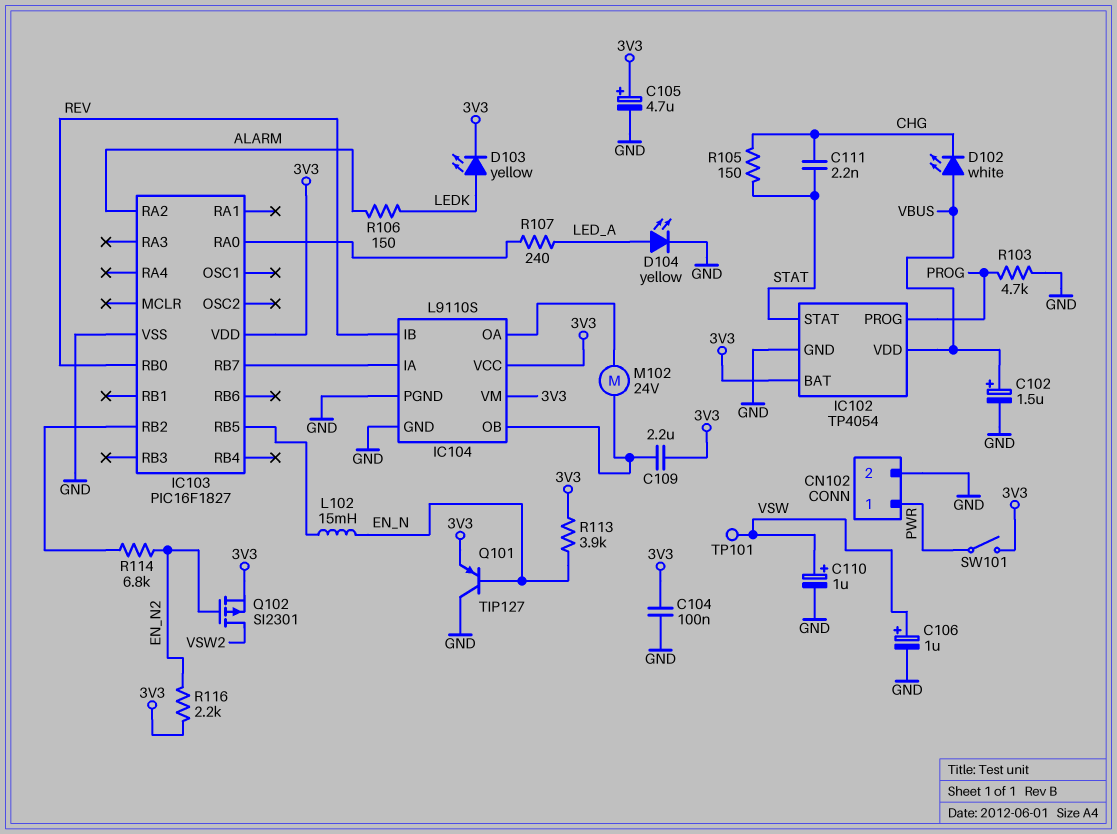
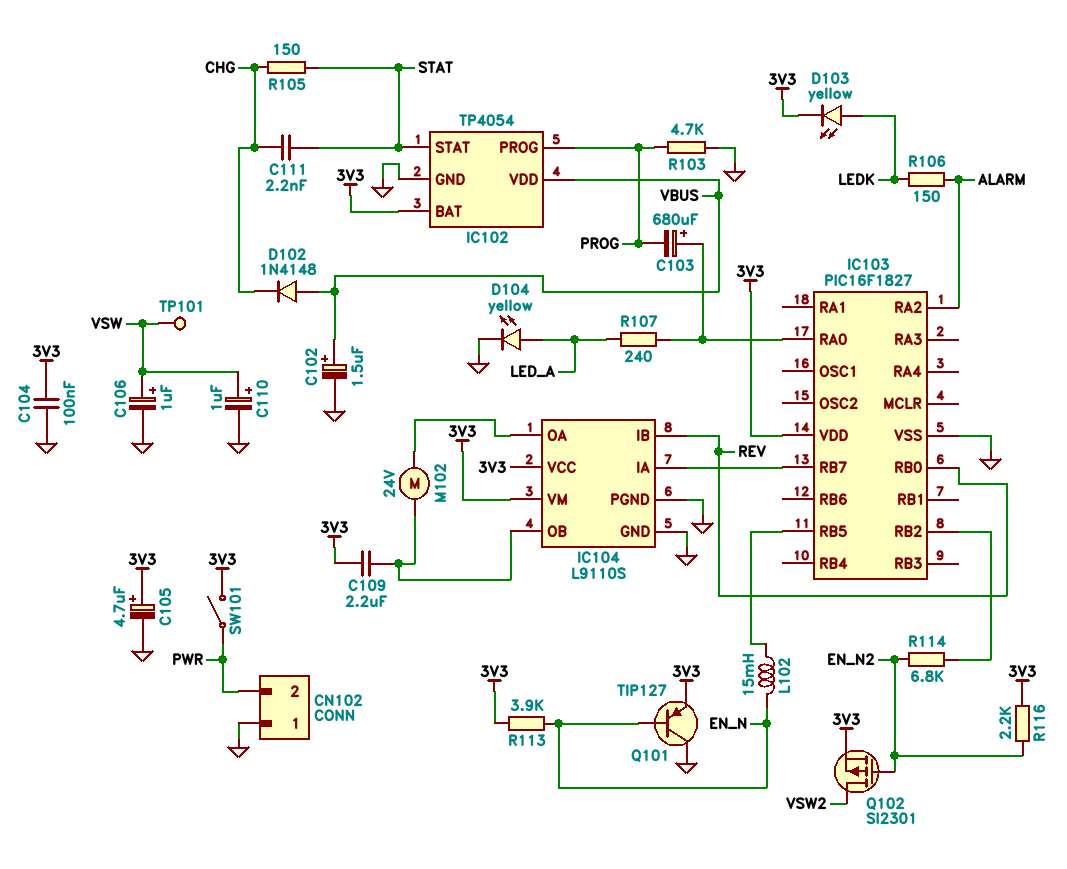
C103: none -> 680uF (plus IC103/RA0, minus PROG)
CN102 pin 1: PWR -> GND
CN102 pin 2: GND -> PWR
D102: LED white (A VBUS, K CHG) -> diode 1N4148 (A VBUS, K CHG)

